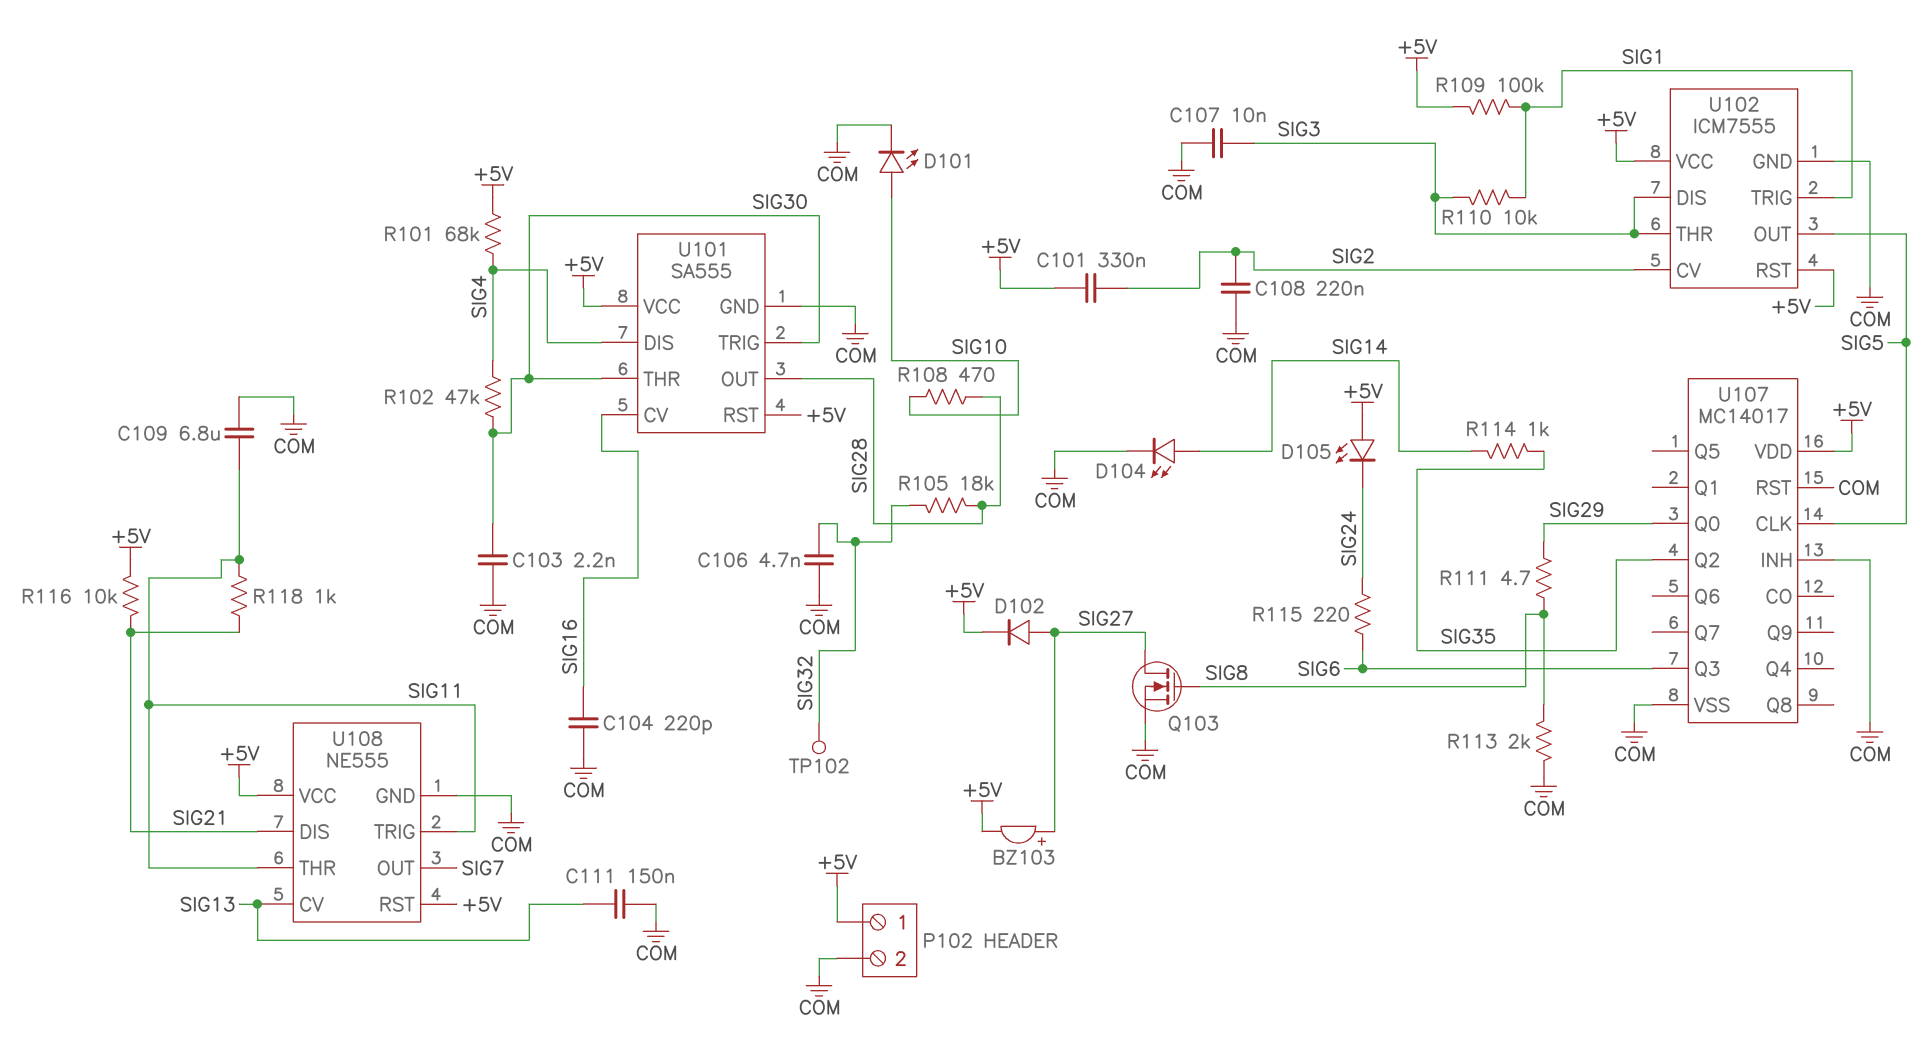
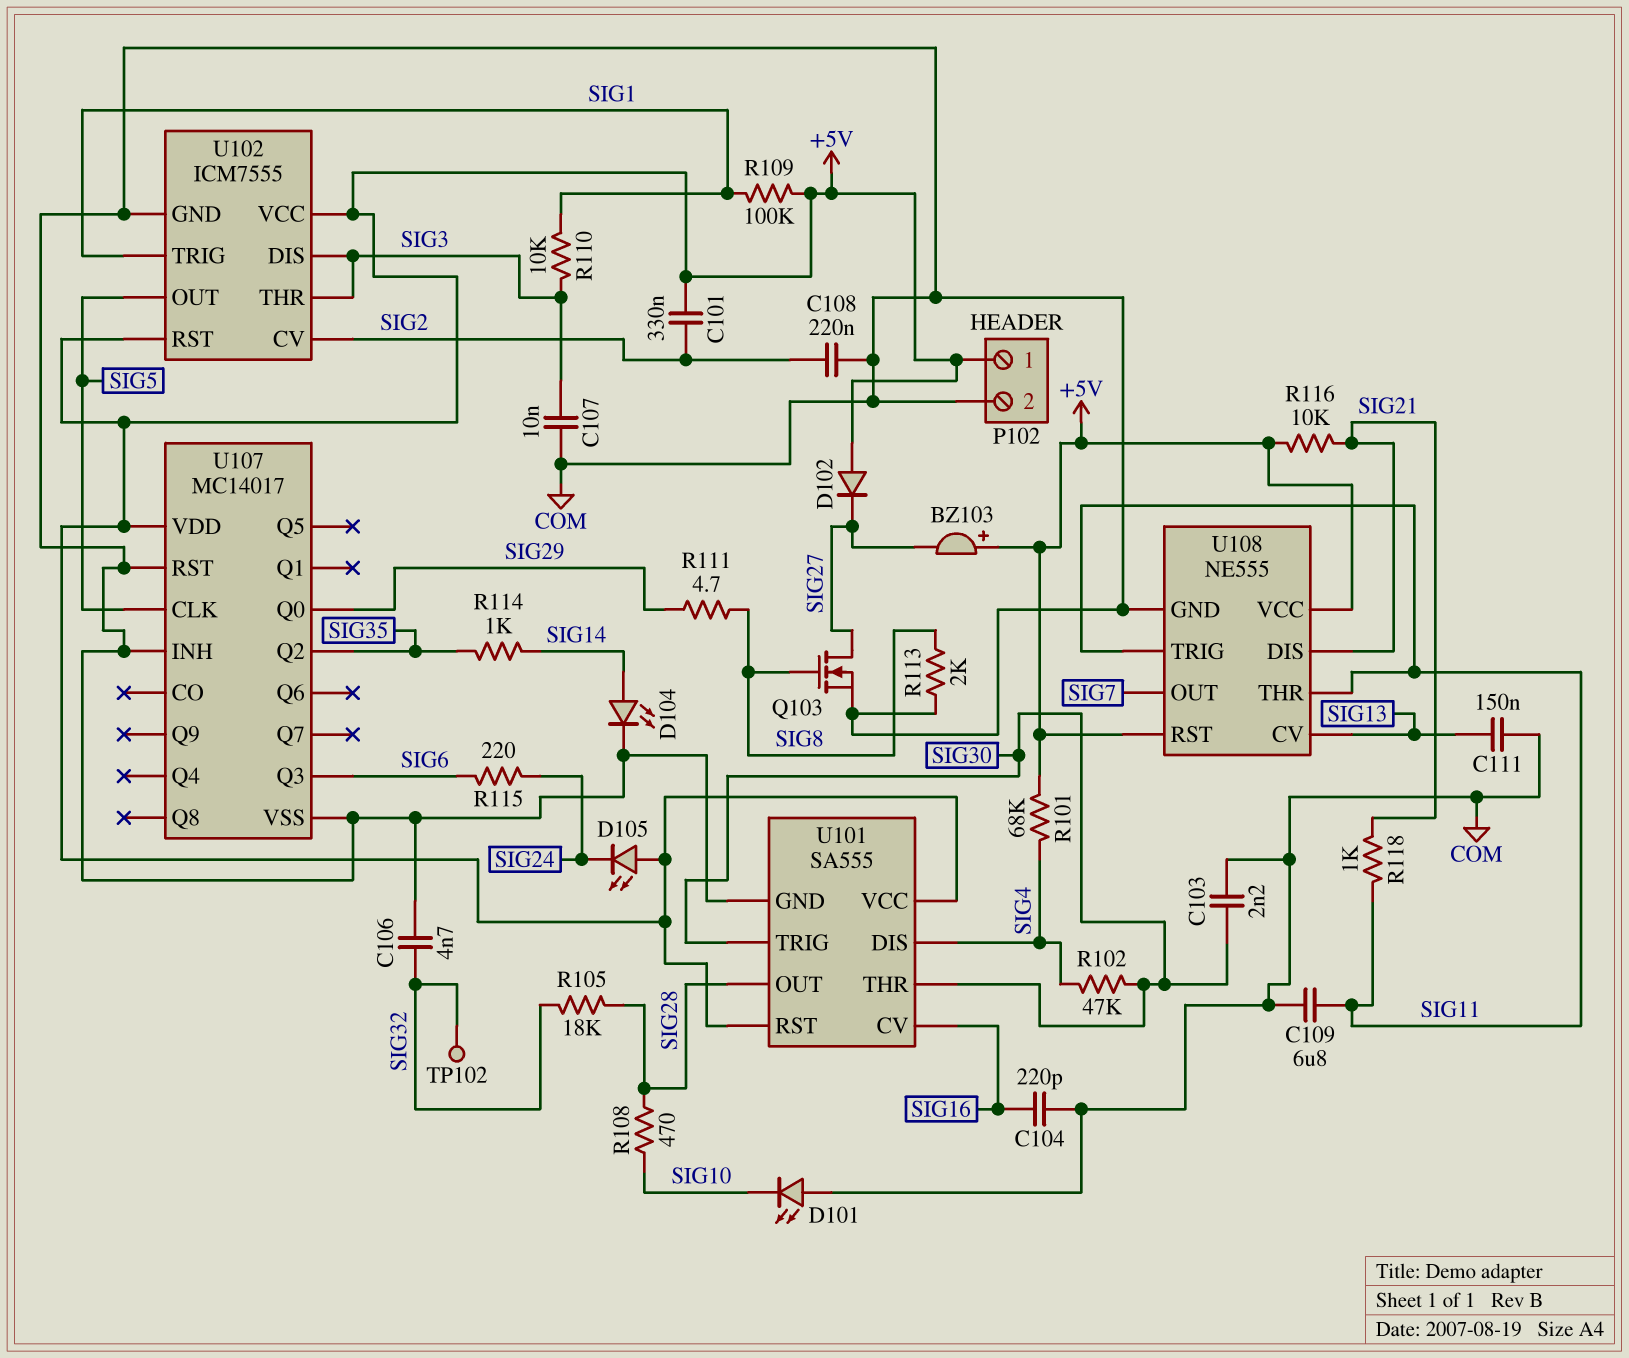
BZ103: buzzer (plus SIG27, minus +5V) -> buzzer (plus +5V, minus SIG27)
D101: LED (A SIG10, K COM) -> LED (A COM, K SIG10)
D102: diode (A SIG27, K +5V) -> diode (A +5V, K SIG27)

